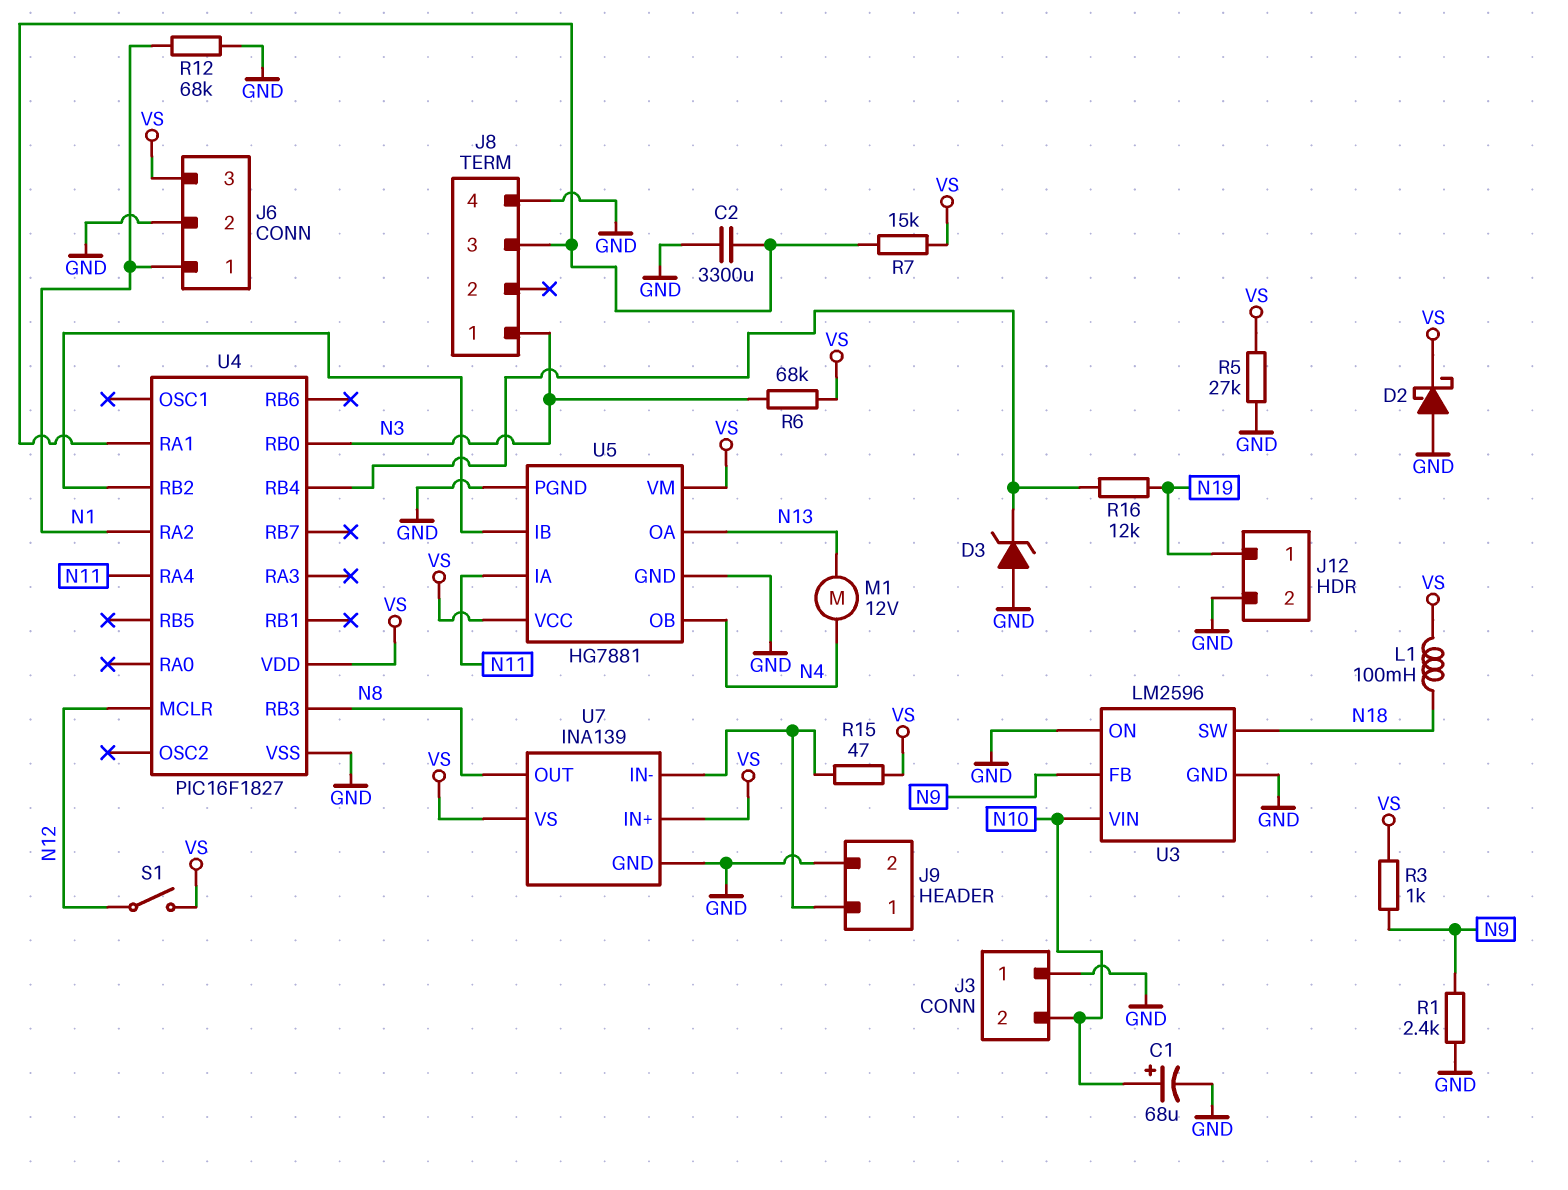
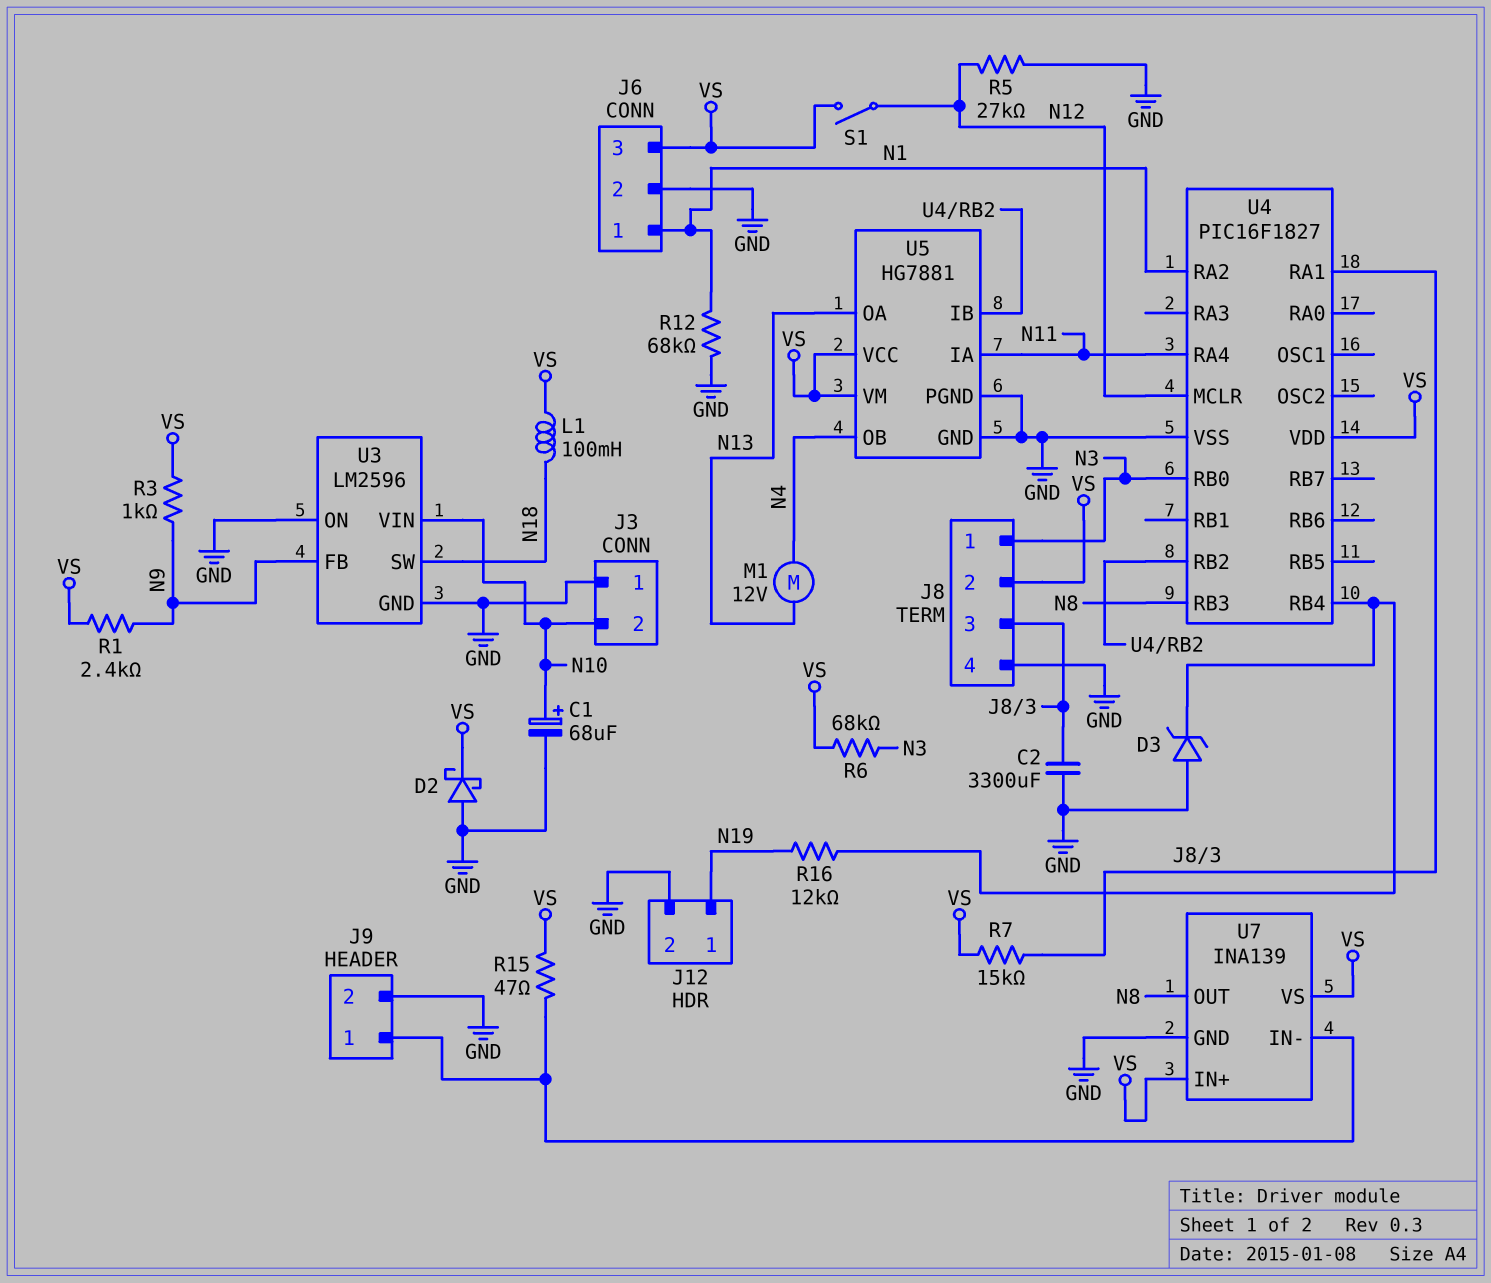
J8 pin 2: none -> VS
R1: 2.4k (GND, N9) -> 2.4k (N9, VS)
R5: 27k (GND, VS) -> 27k (GND, N12)

